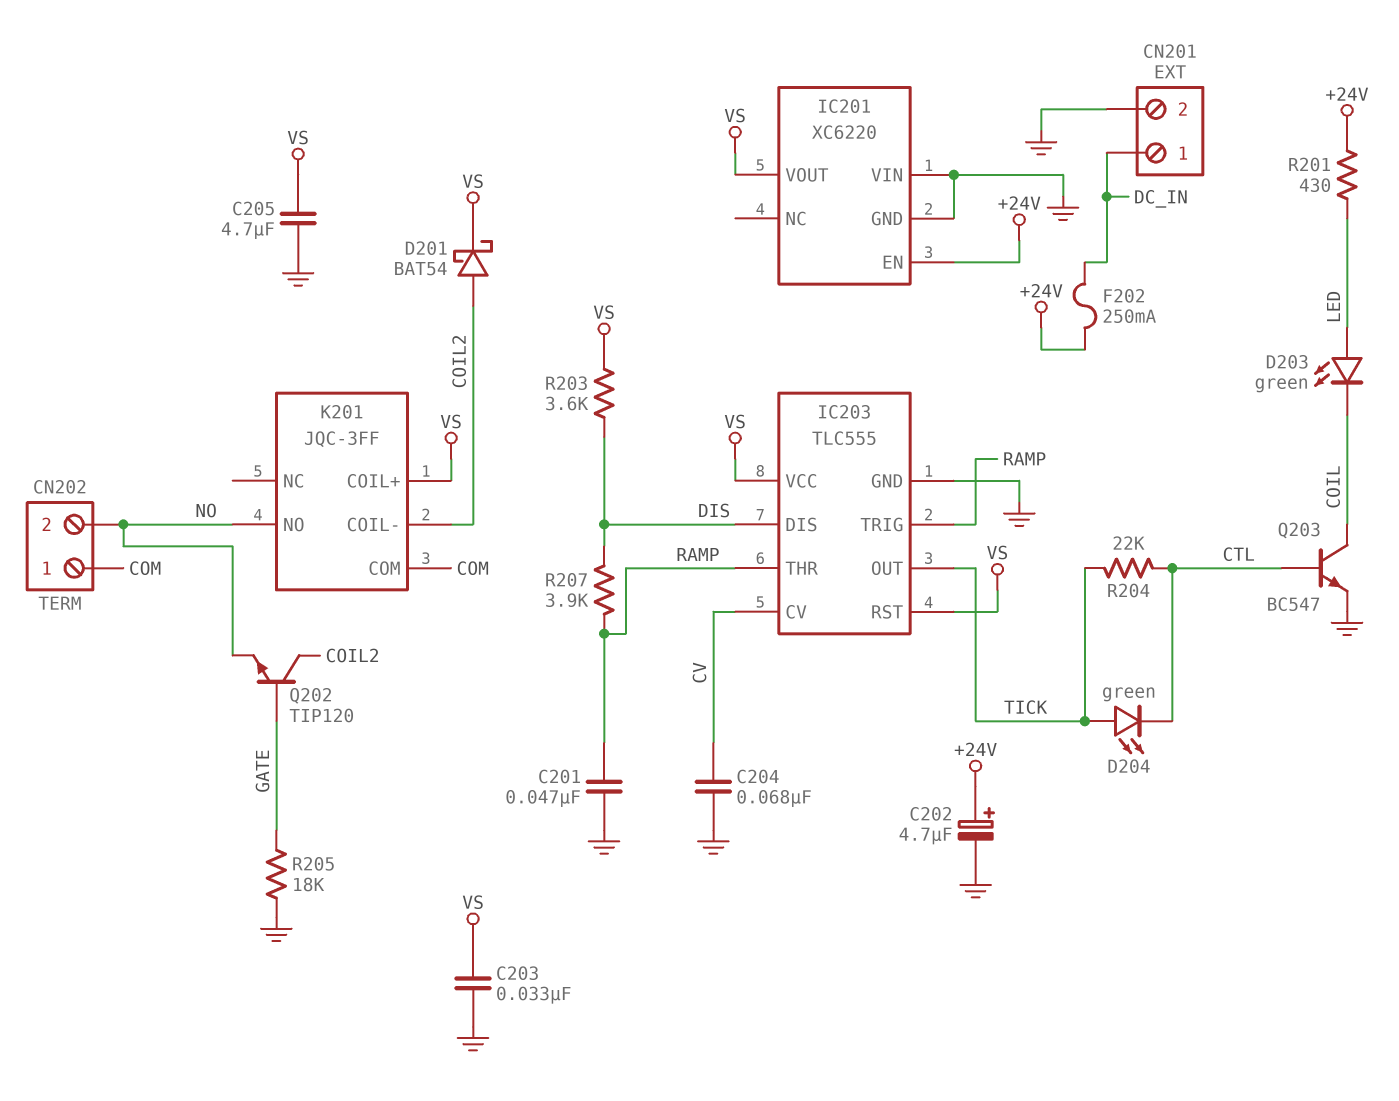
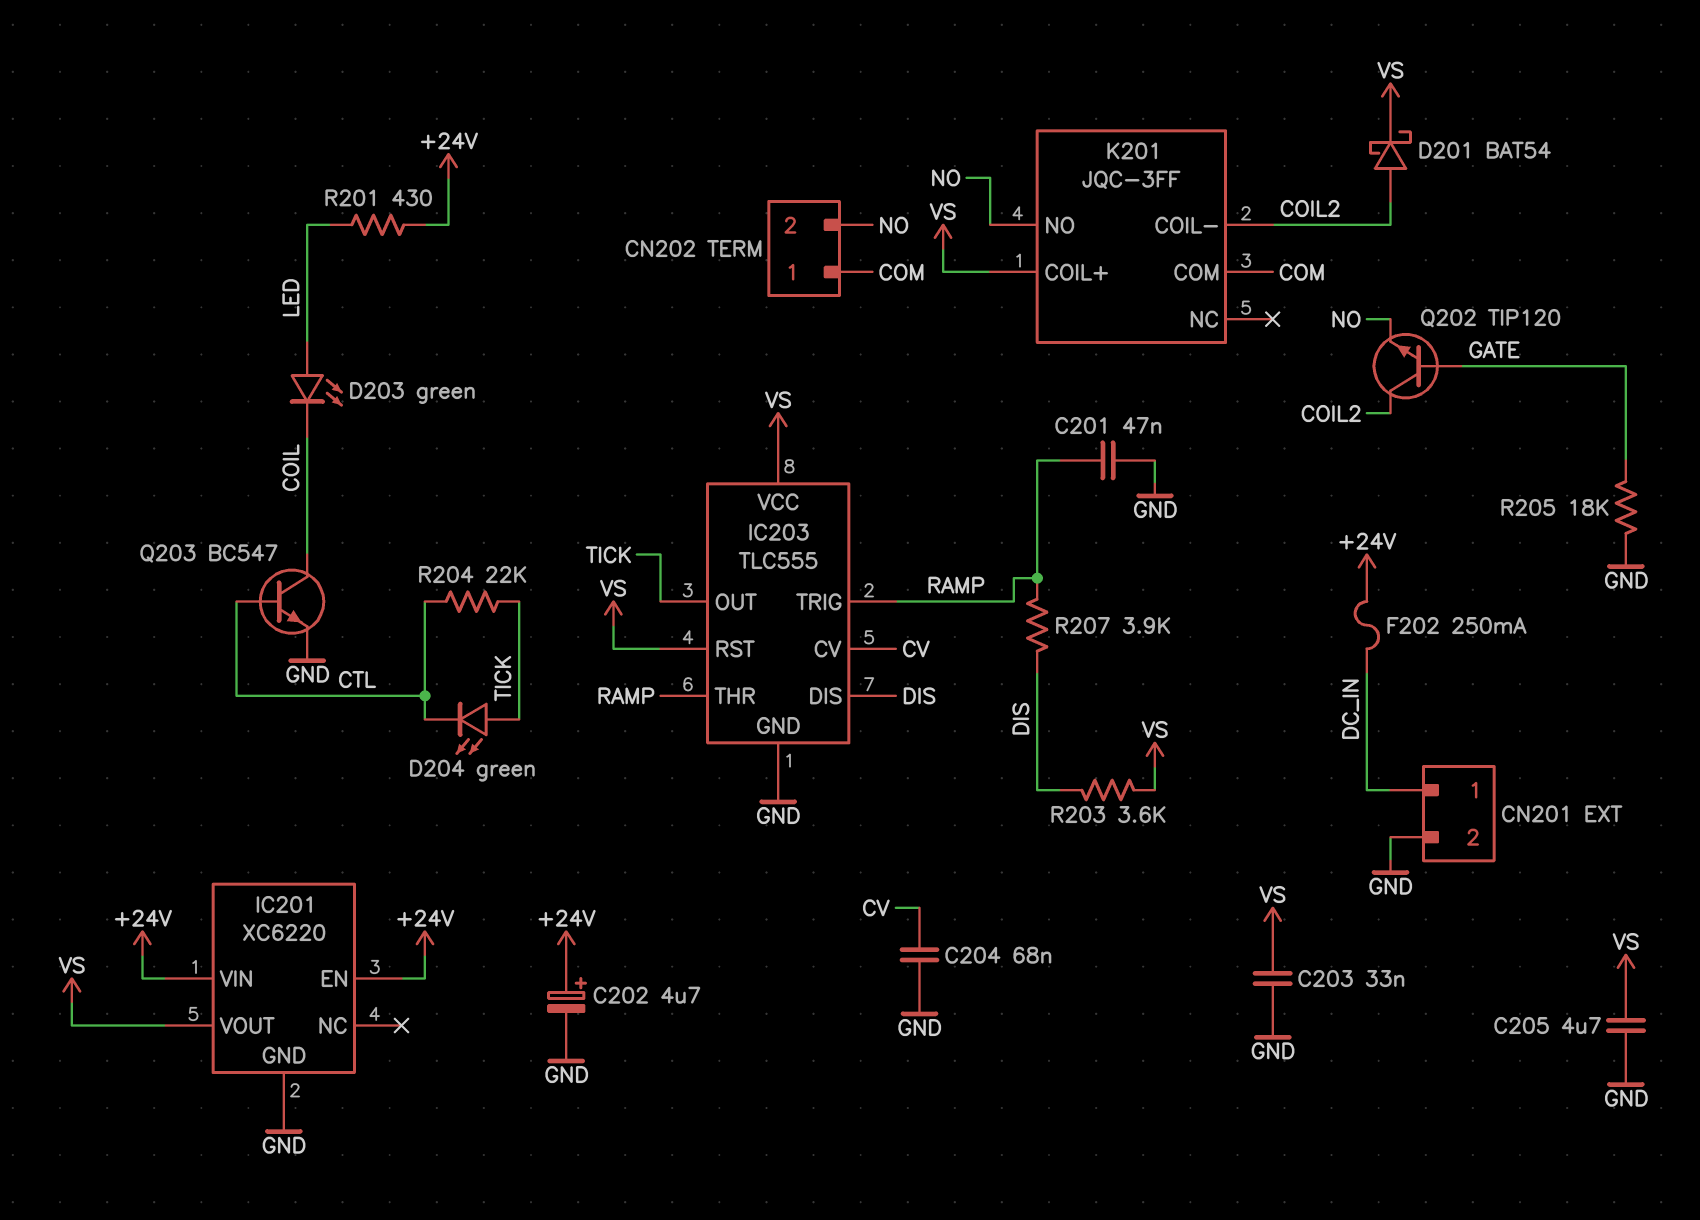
IC201 pin VIN: GND -> +24V

